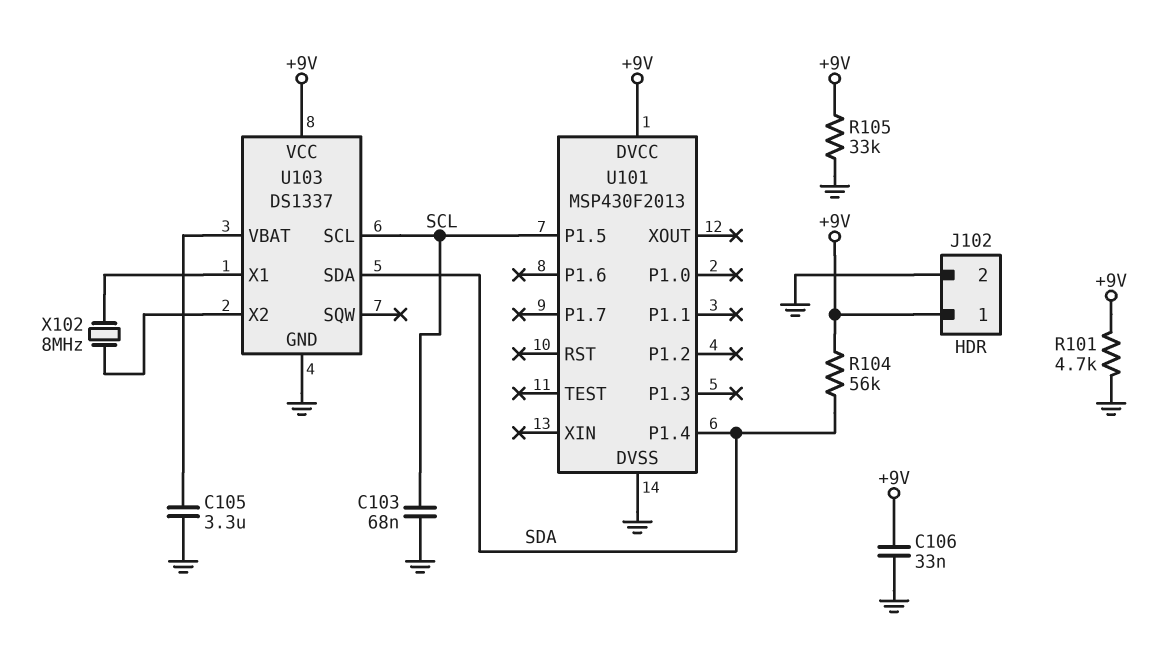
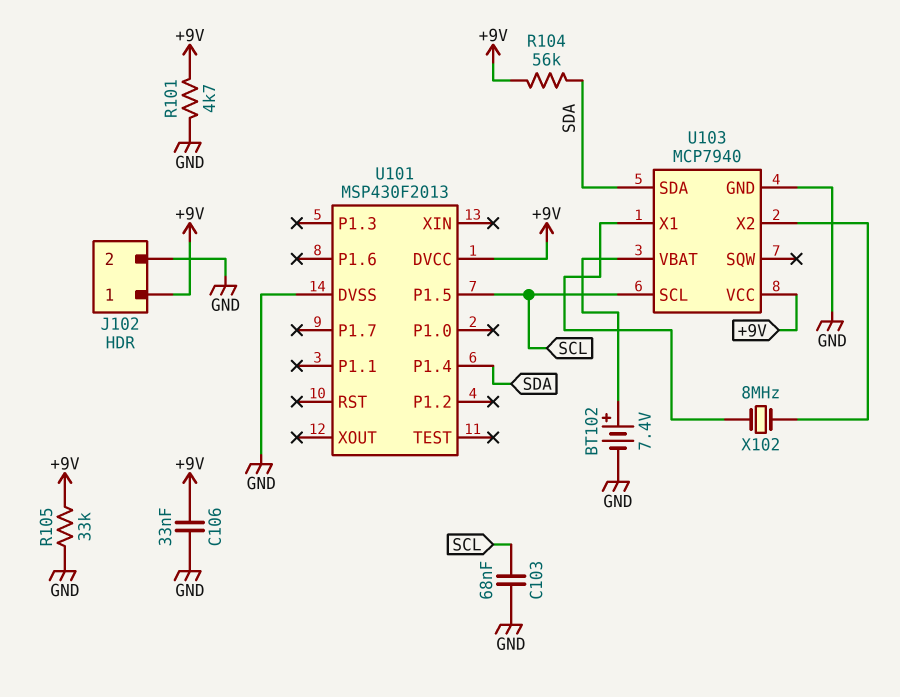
BT102: none -> 7.4V (plus U103/VBAT, minus GND)
C105: 3.3uF (GND, U103/VBAT) -> none
U103: DS1337 -> MCP7940

